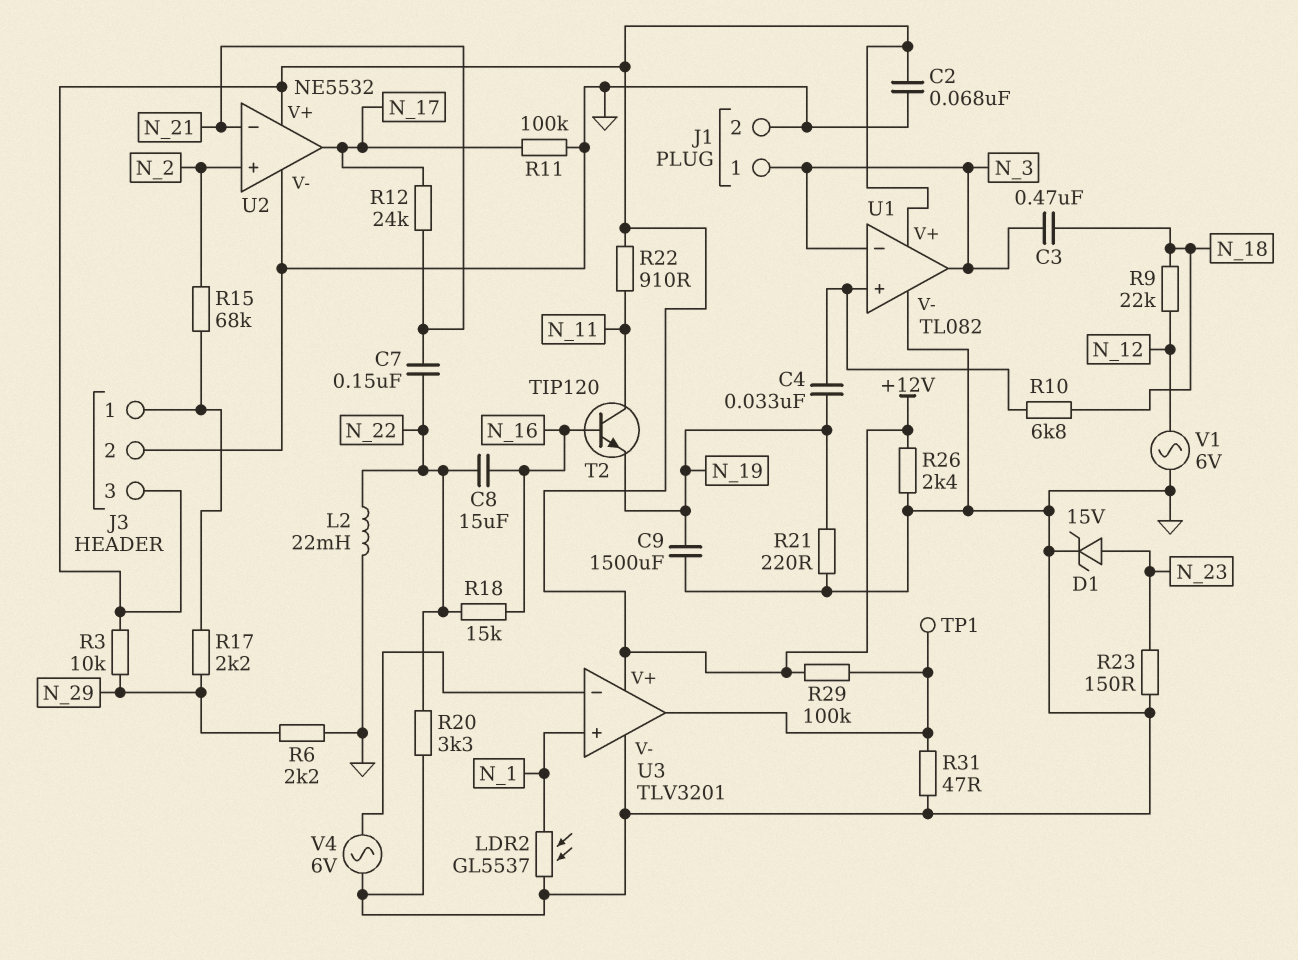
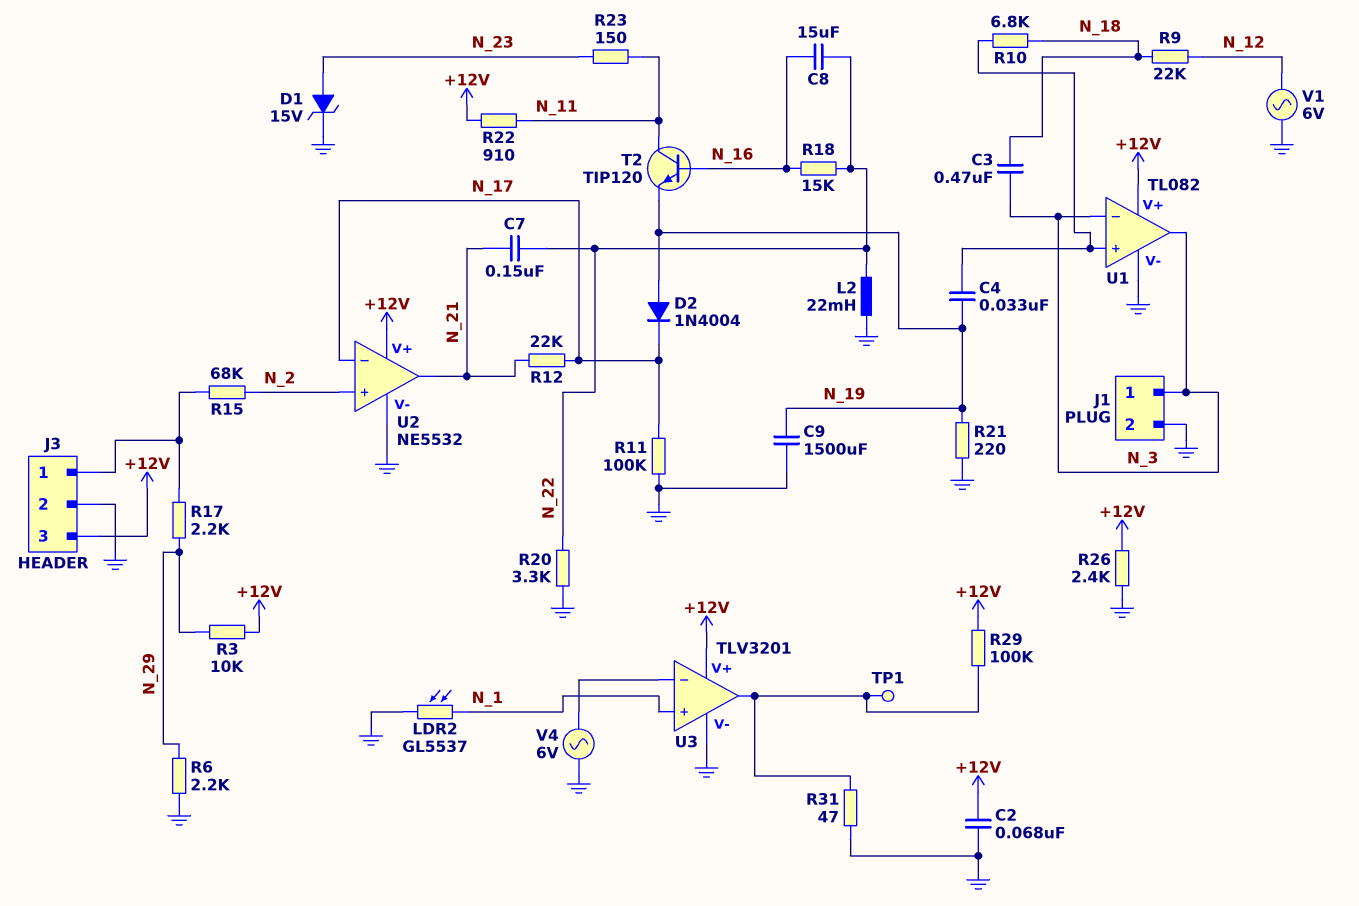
D2: none -> diode 1N4004 (A N_19, K N_17)
R12: 24k (N_17, N_21) -> 22k (N_17, N_21)
R23: 150 (GND, N_23) -> 150 (N_11, N_23)
U2 pin in-: N_21 -> N_17
U2 pin out: N_17 -> N_21

